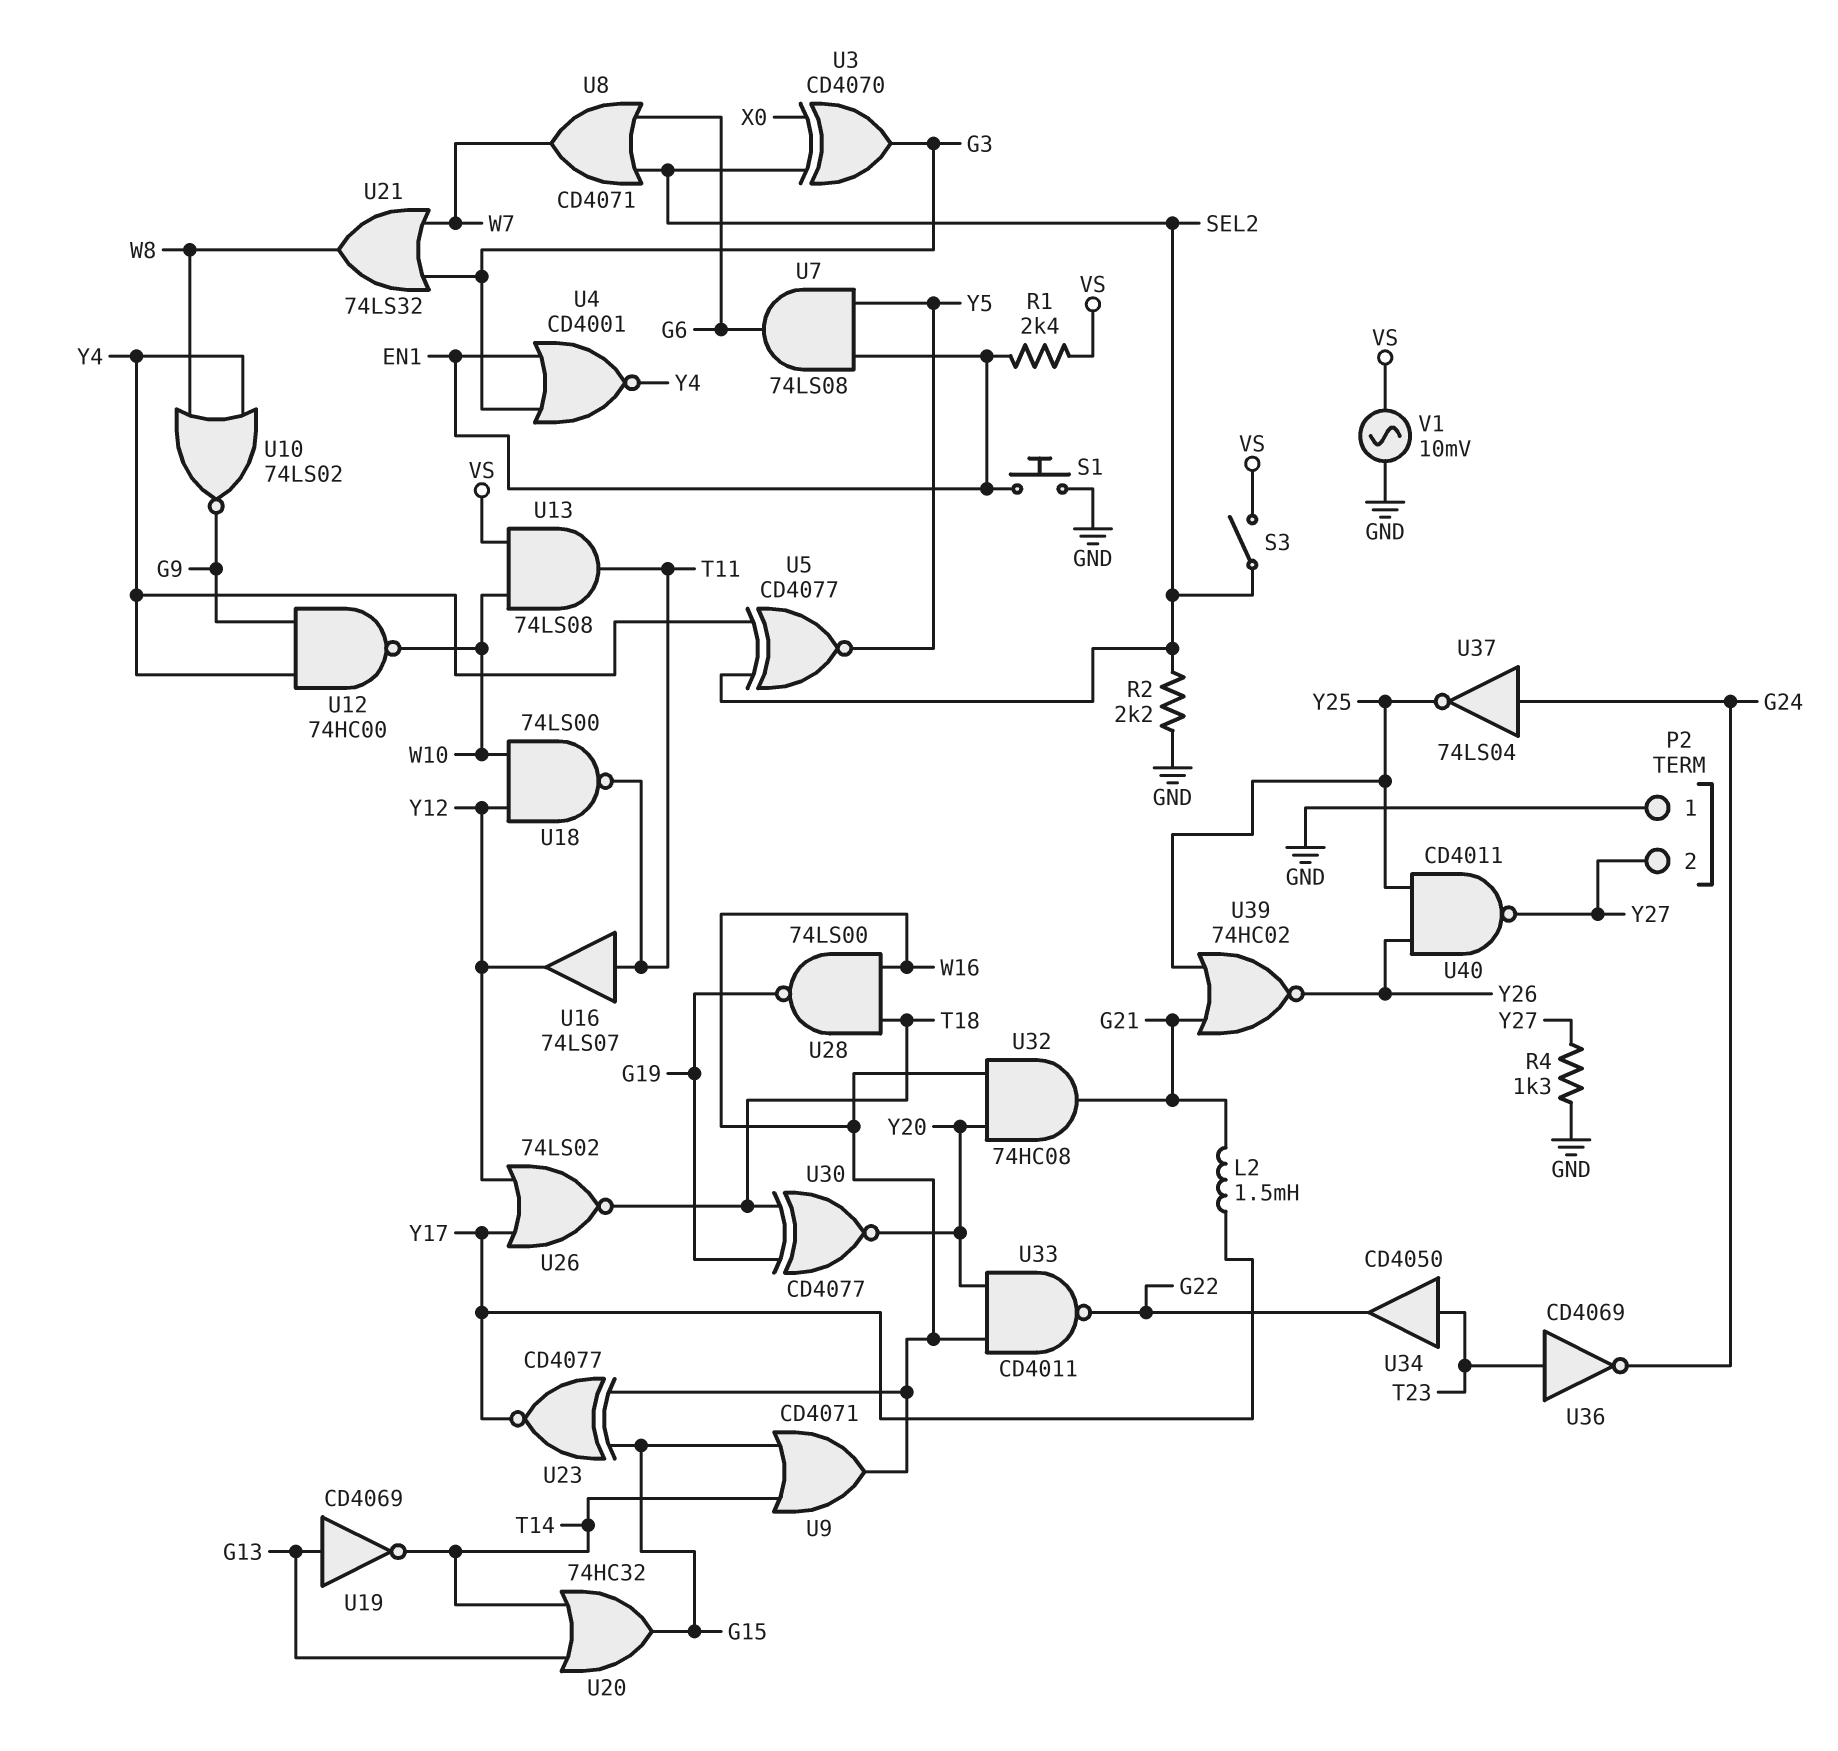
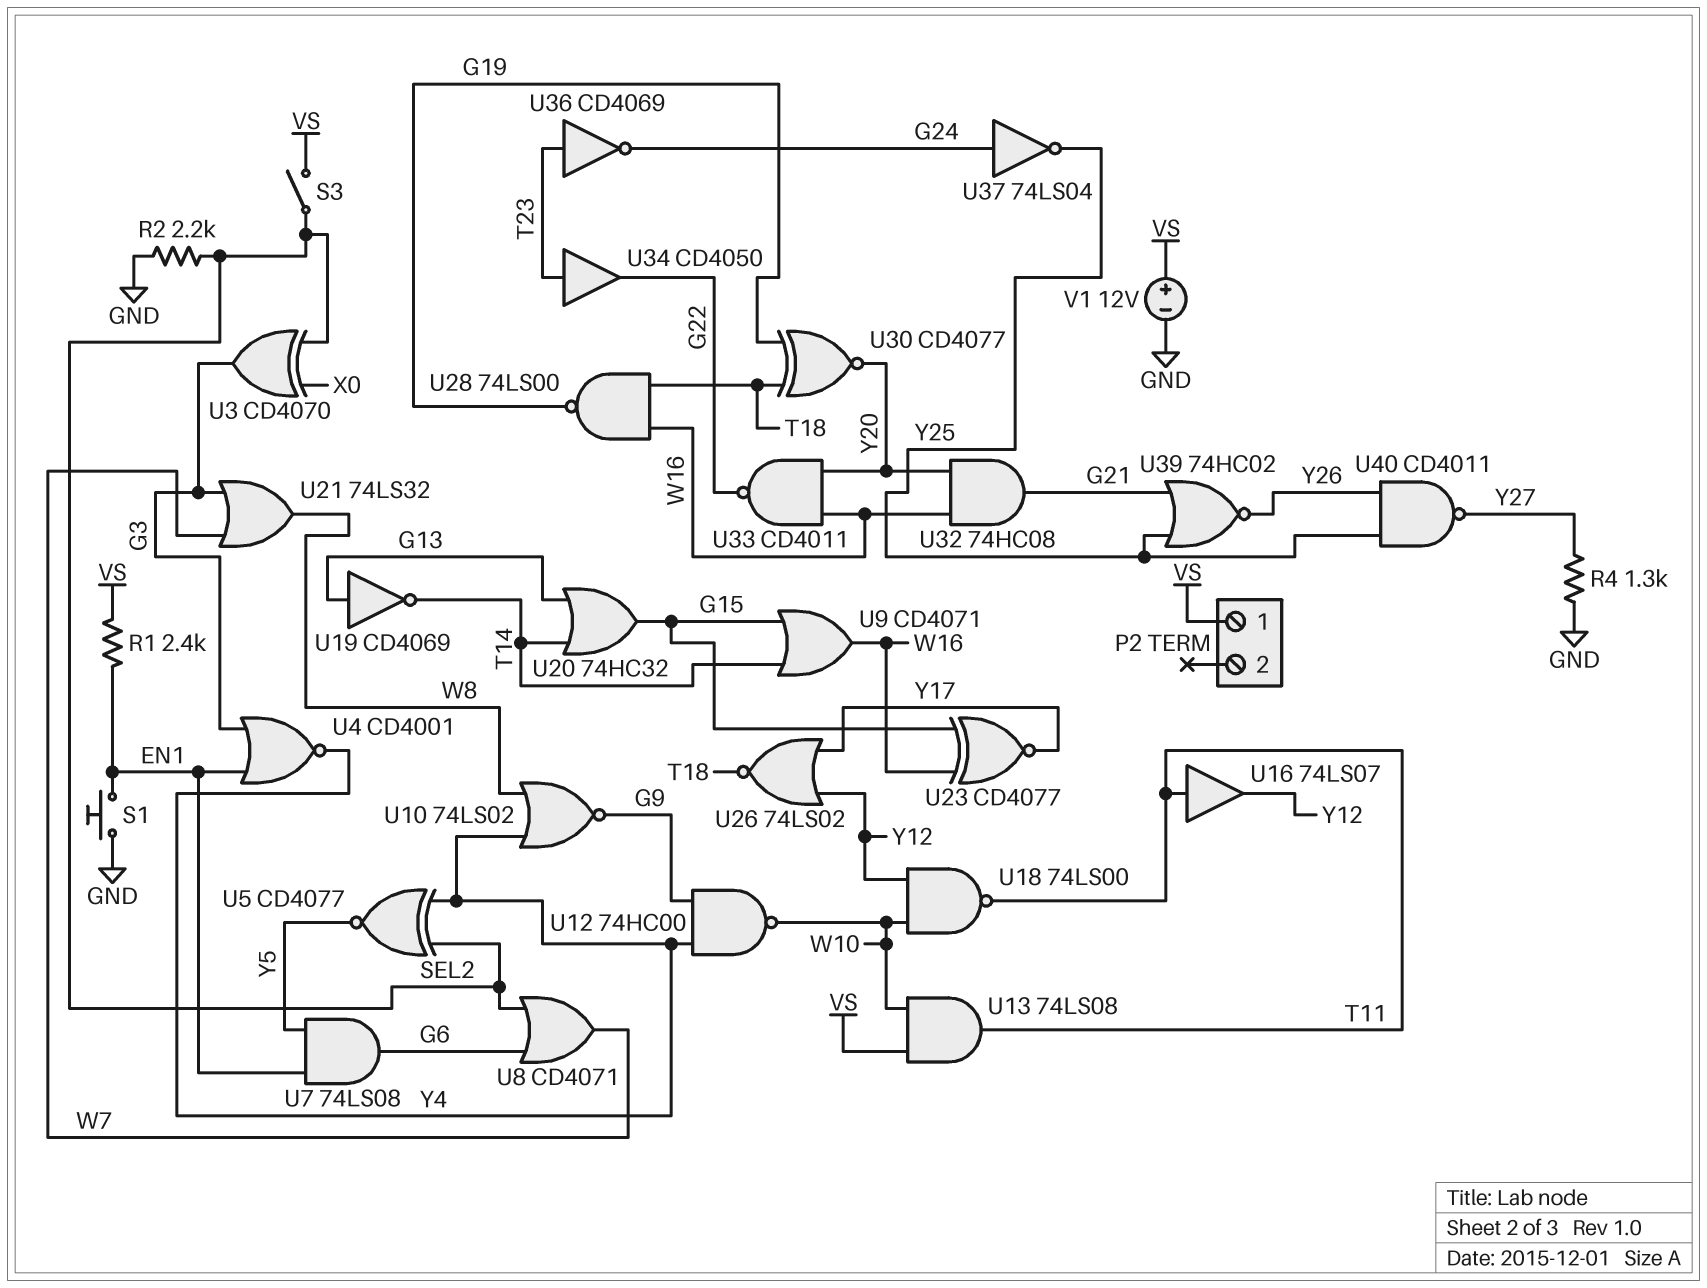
L2: 1.5mH (G21, Y17) -> none
P2 pin 1: GND -> VS
P2 pin 2: Y27 -> none
V1: AC 10mV (GND, VS) -> 12V (plus VS, minus GND)

